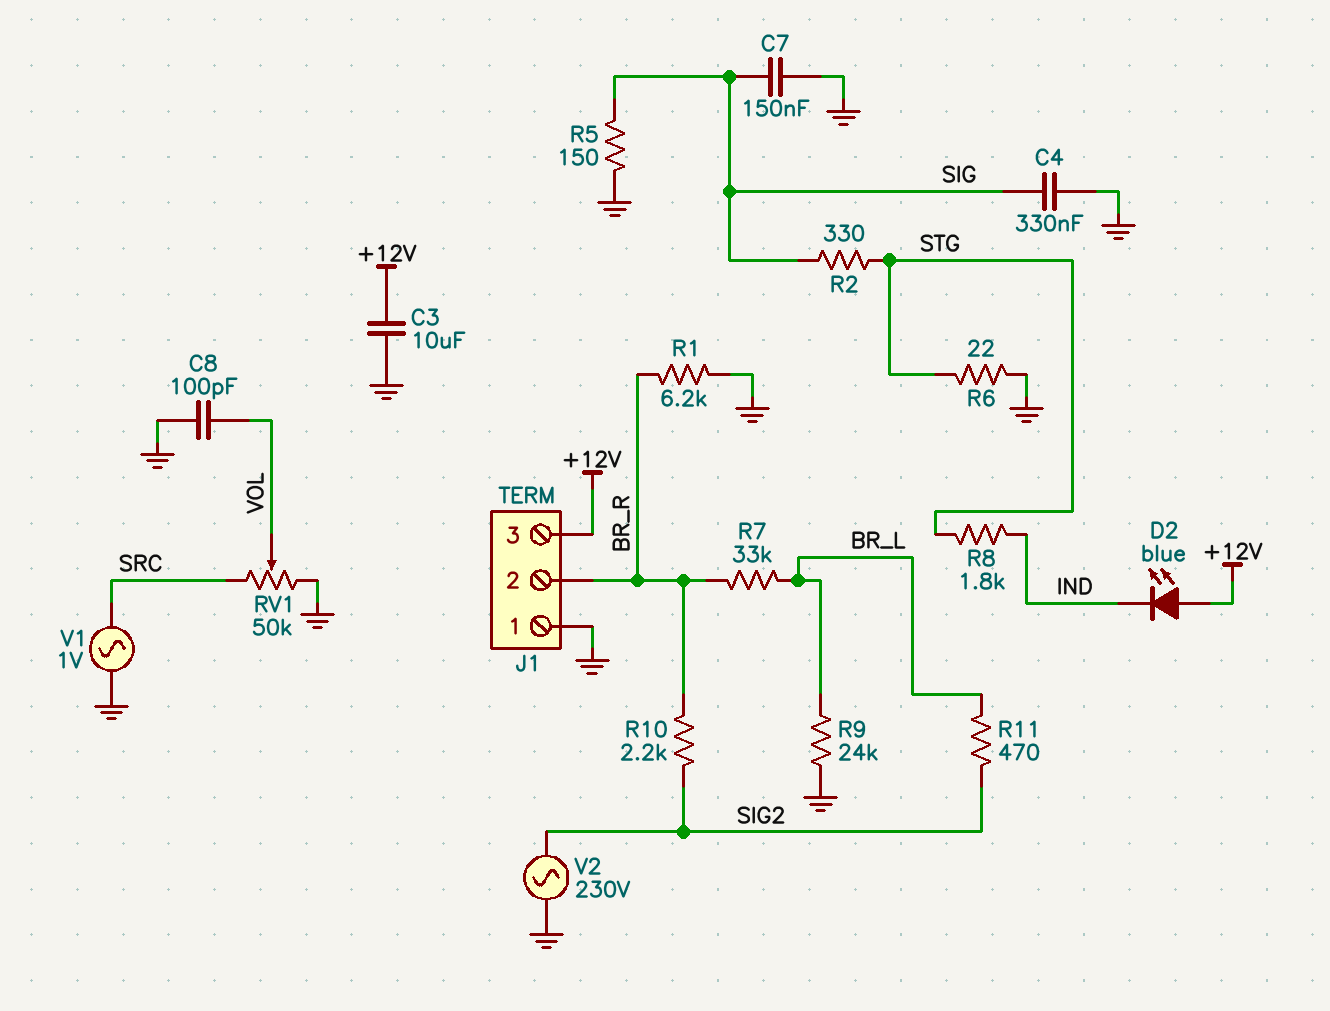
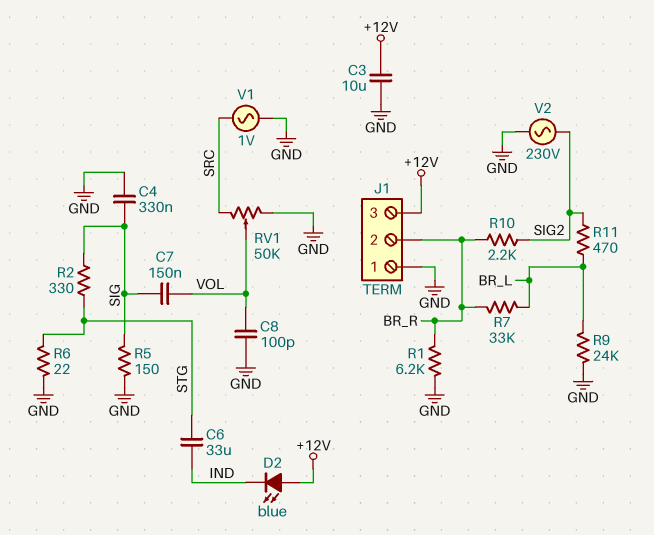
C6: none -> 33uF (IND, STG)
C7: 150nF (GND, SIG) -> 150nF (SIG, VOL)
R8: 1.8k (IND, STG) -> none

